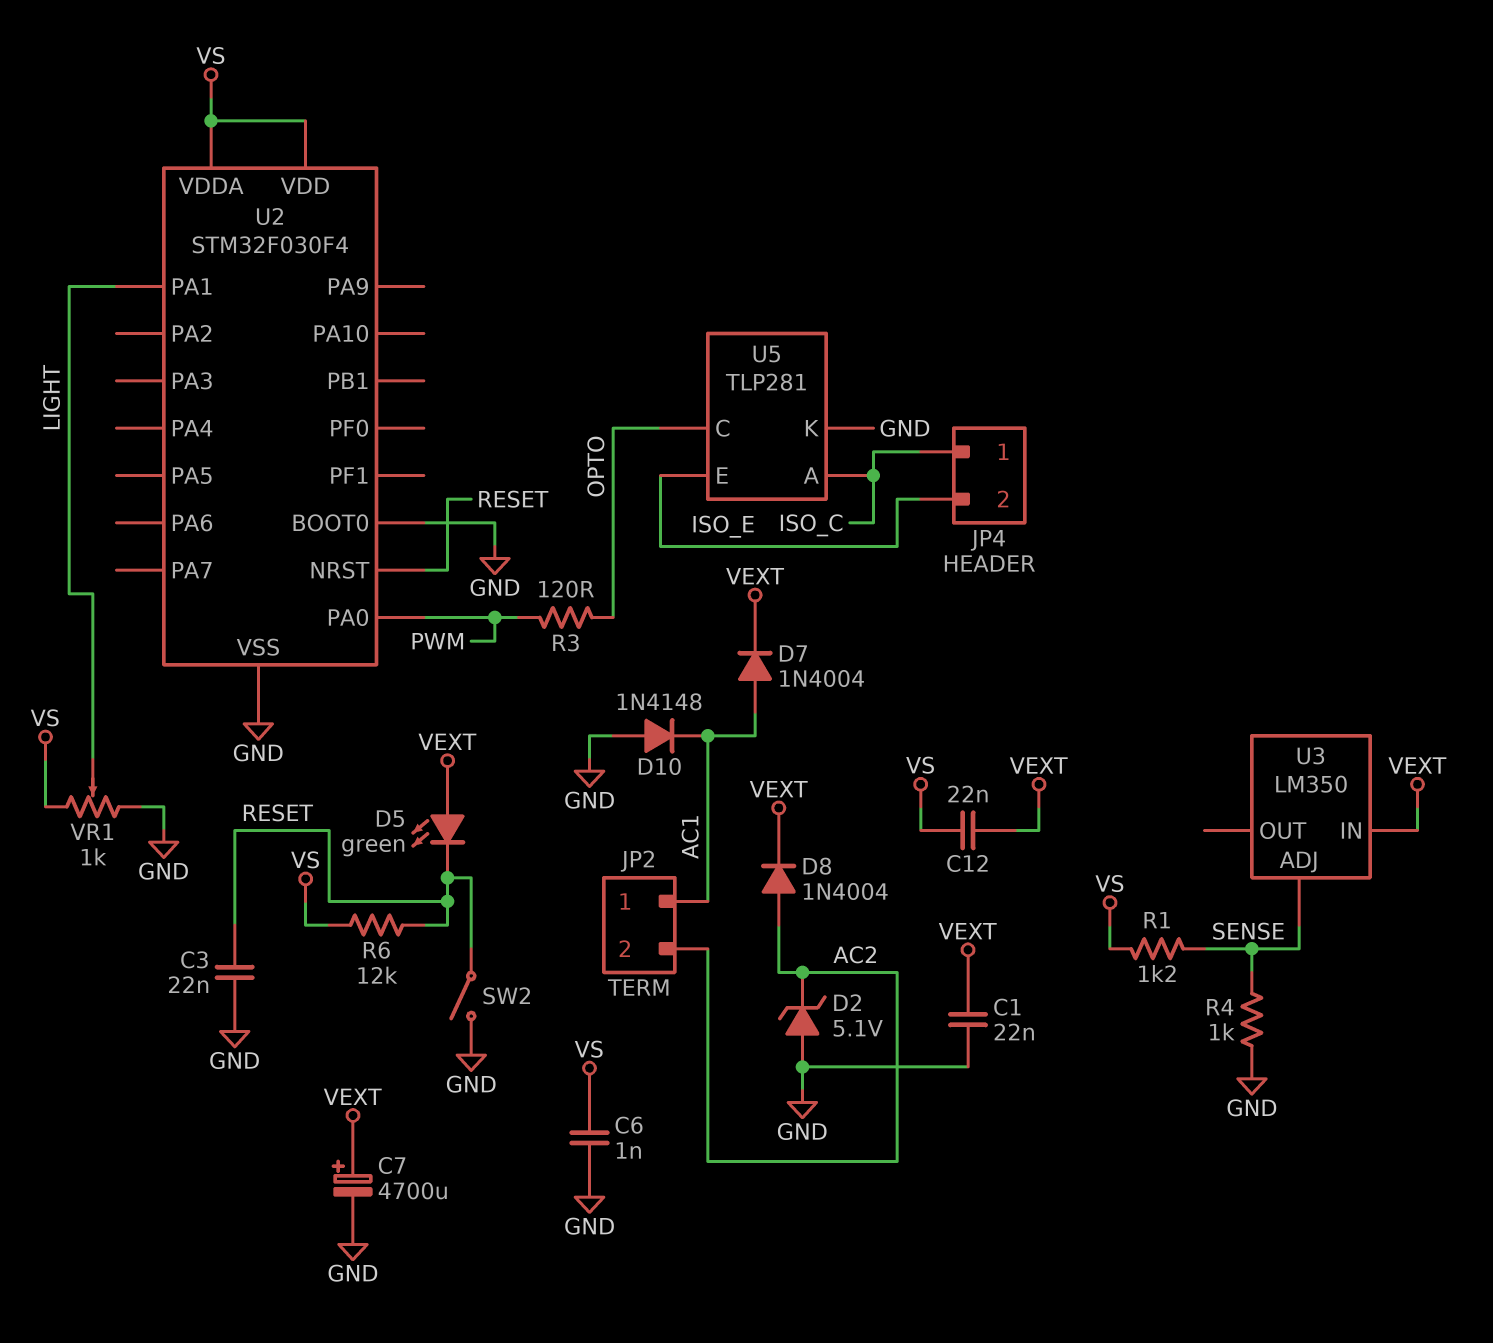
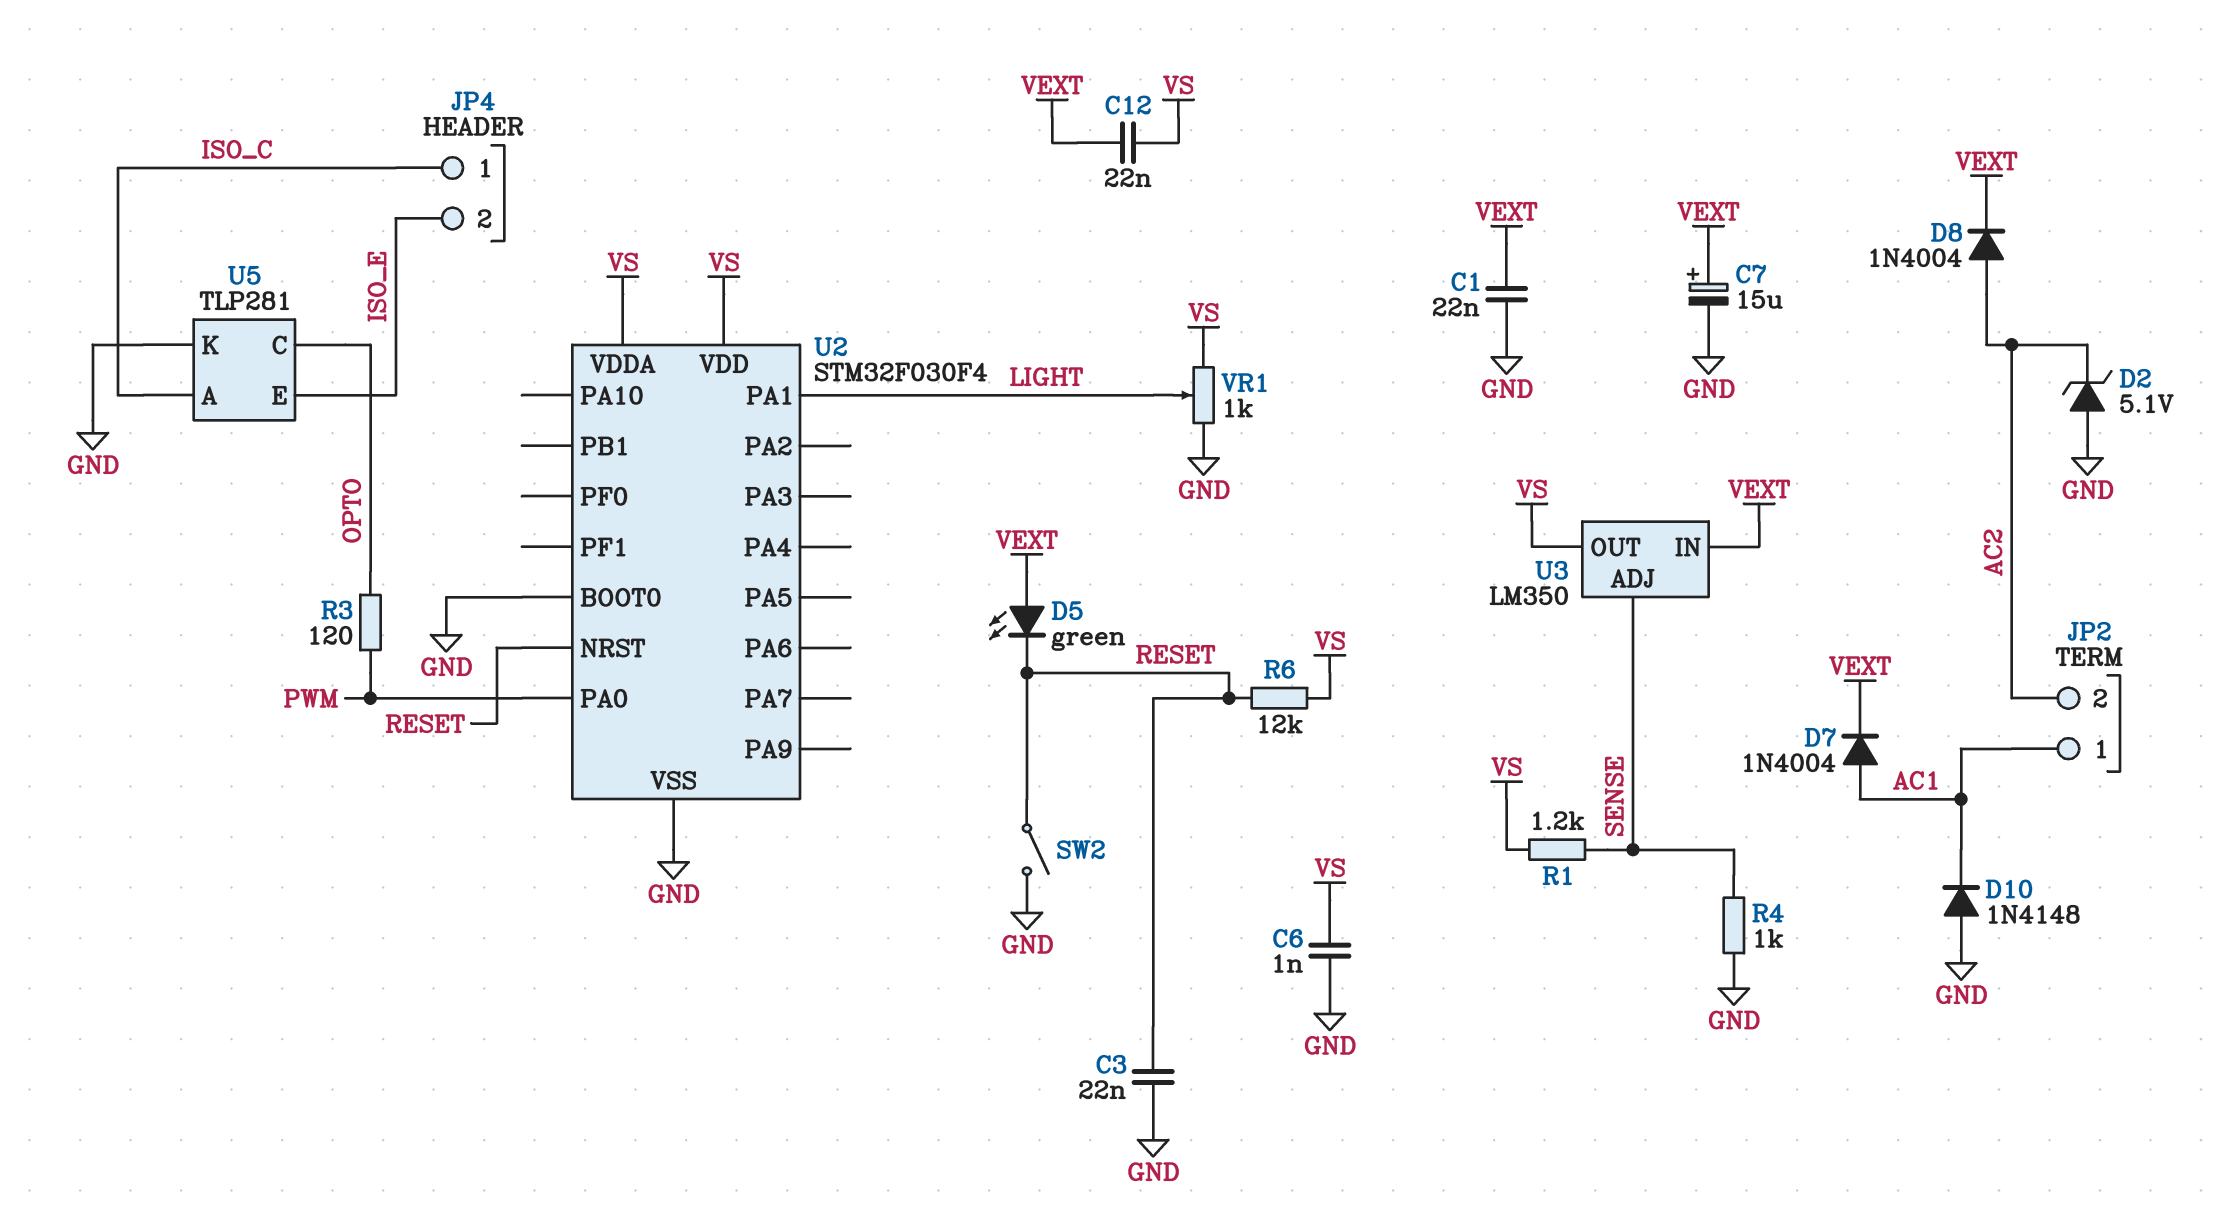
C7: 4700uF (plus VEXT, minus GND) -> 15uF (plus VEXT, minus GND)
U3 pin OUT: none -> VS

